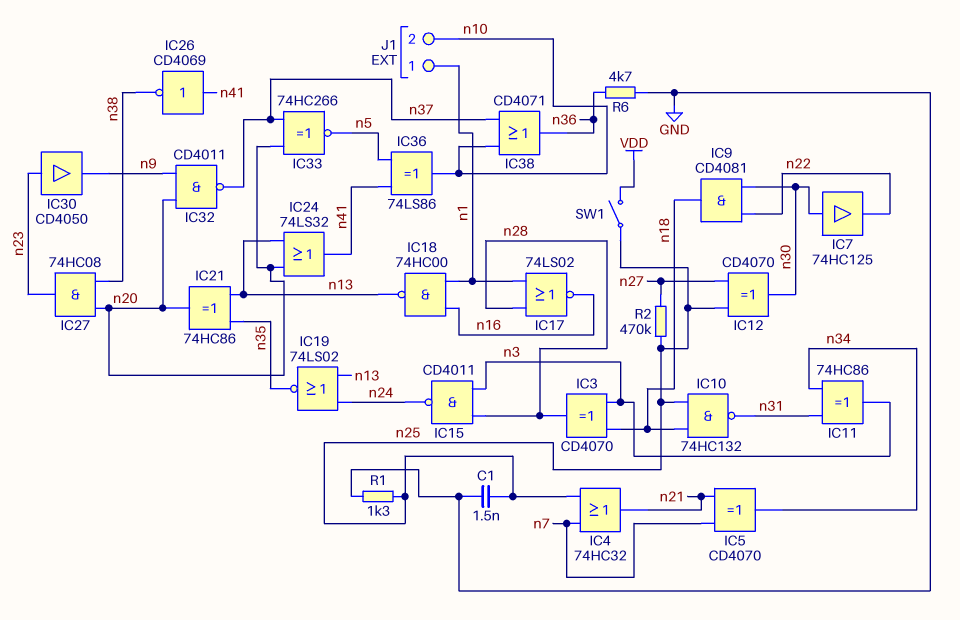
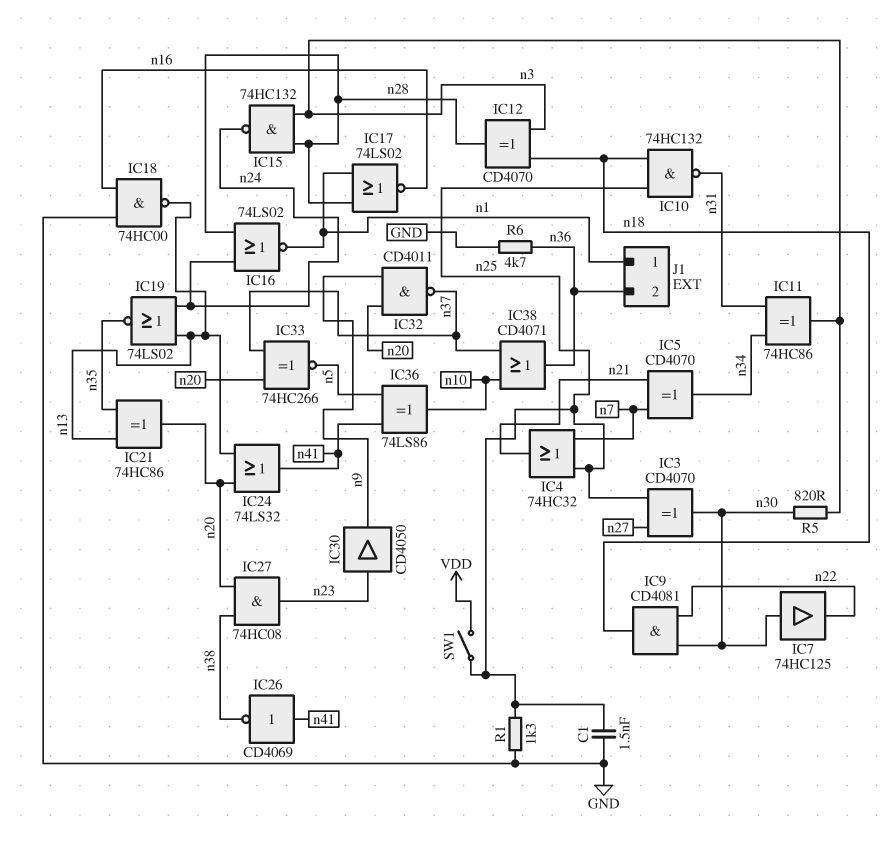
IC3: XOR CD4070 (in n3, in n18, out n28) -> XOR CD4070 (in n25, in n27, out n30)
IC12: XOR CD4070 (in n25, in n27, out n30) -> XOR CD4070 (in n3, in n18, out n28)
IC15: NAND CD4011 (in n3, in n28, out n24) -> NAND 74HC132 (in n3, in n28, out n24)
IC16: none -> NOR 74LS02 (in n24, in n28, out n1)
IC18: NAND 74HC00 (in n1, in n16, out n13) -> NAND 74HC00 (in GND, in n16, out n13)
J1 pin 2: n10 -> n36
R2: 470k (n25, n27) -> none
R5: none -> 820 (n3, n30)

